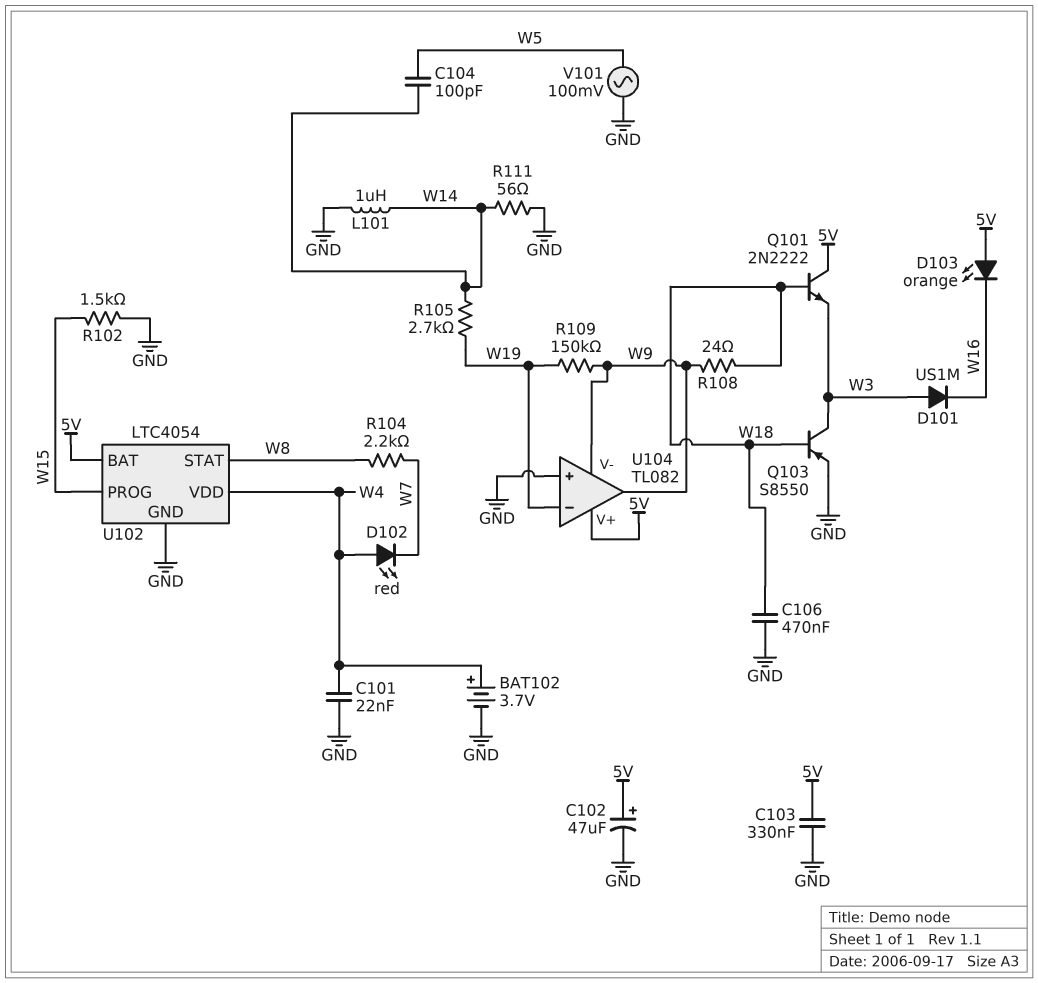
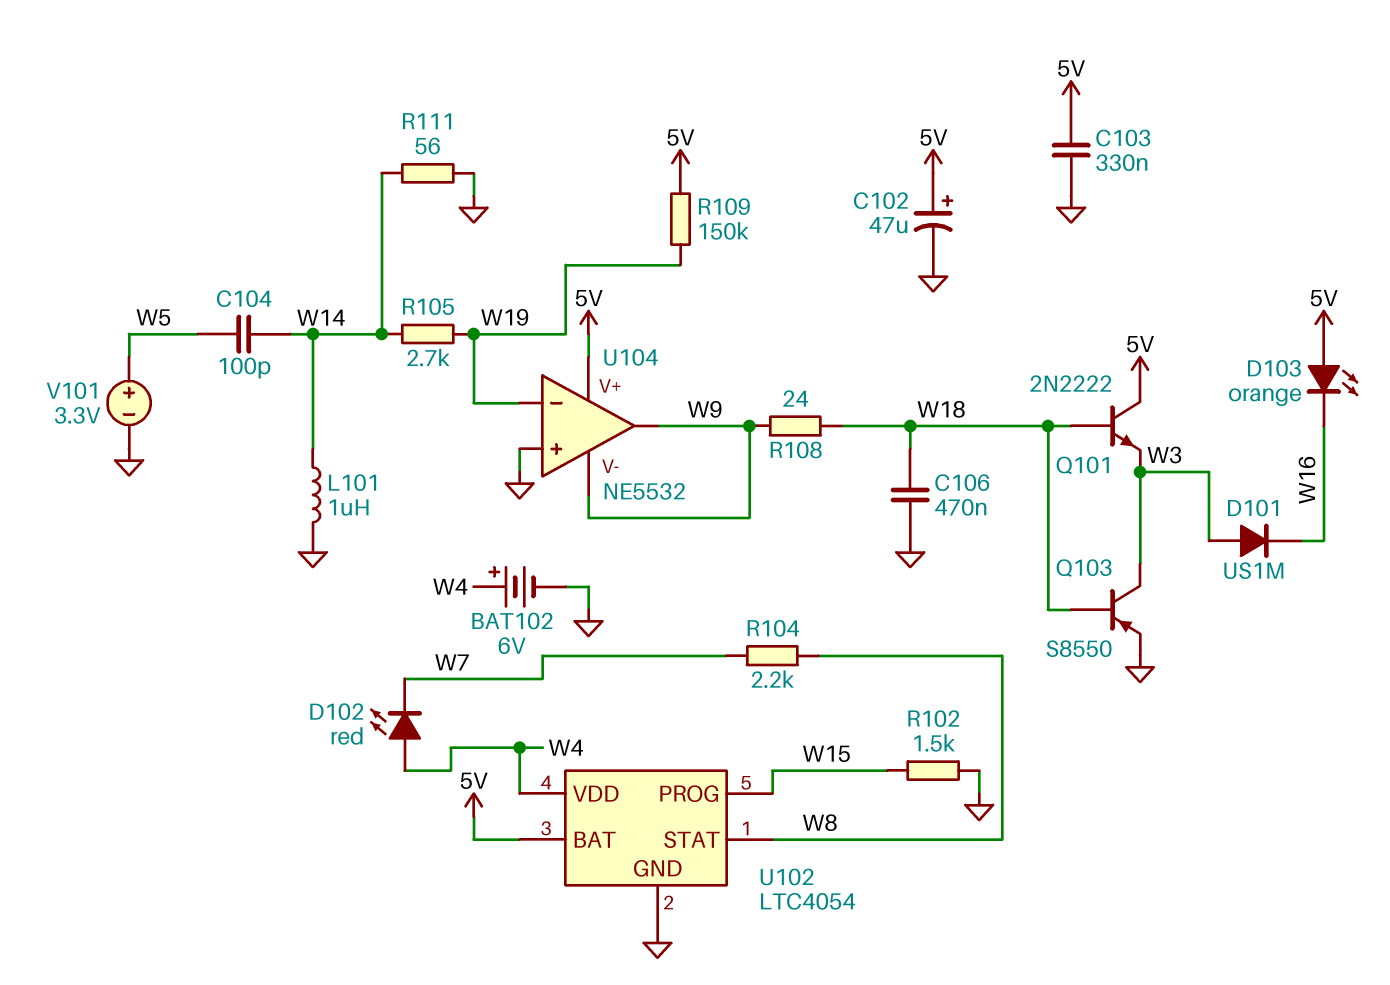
BAT102: 3.7V (plus W4, minus GND) -> 6V (plus W4, minus GND)
C101: 22nF (GND, W4) -> none
R109: 150k (W9, W19) -> 150k (5V, W19)
U104: TL082 -> NE5532
V101: AC 100mV (GND, W5) -> 3.3V (plus W5, minus GND)

